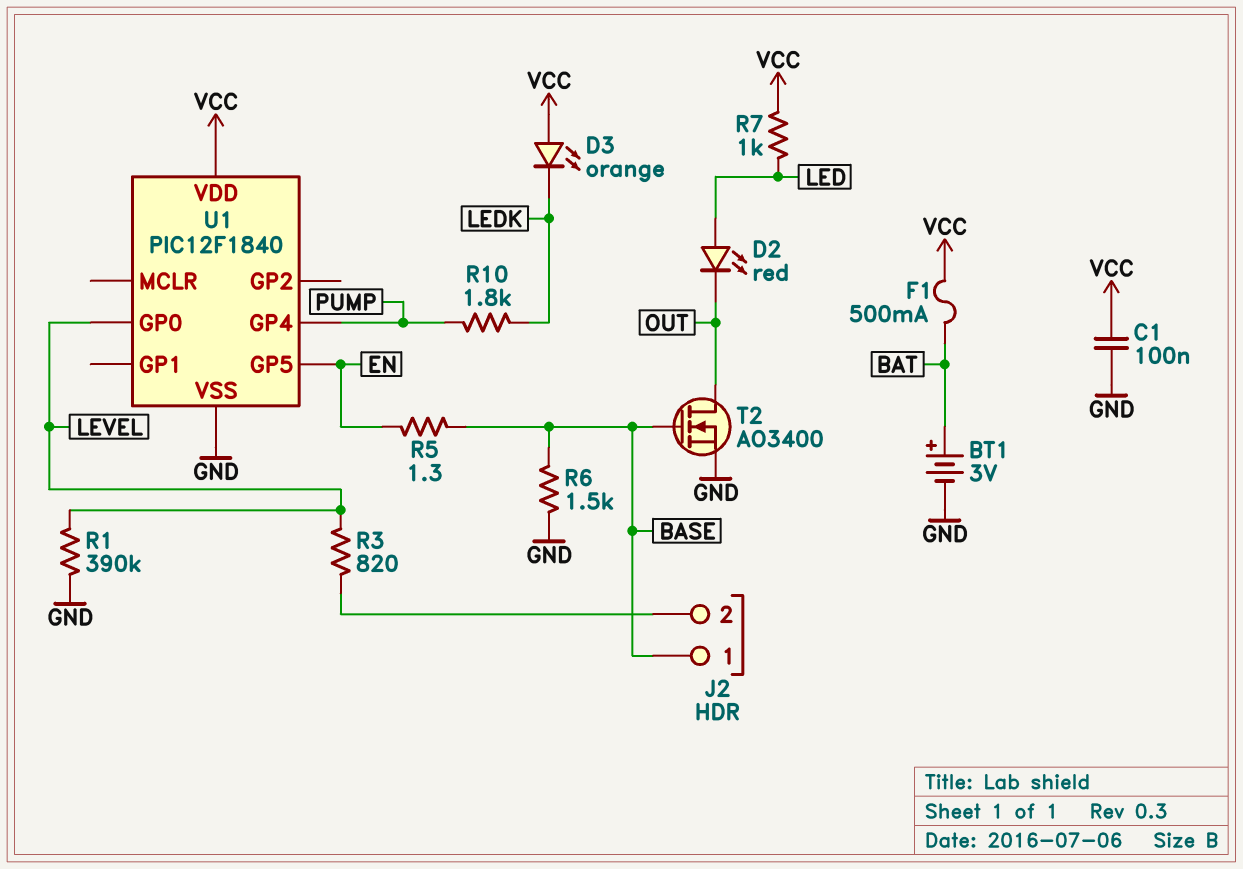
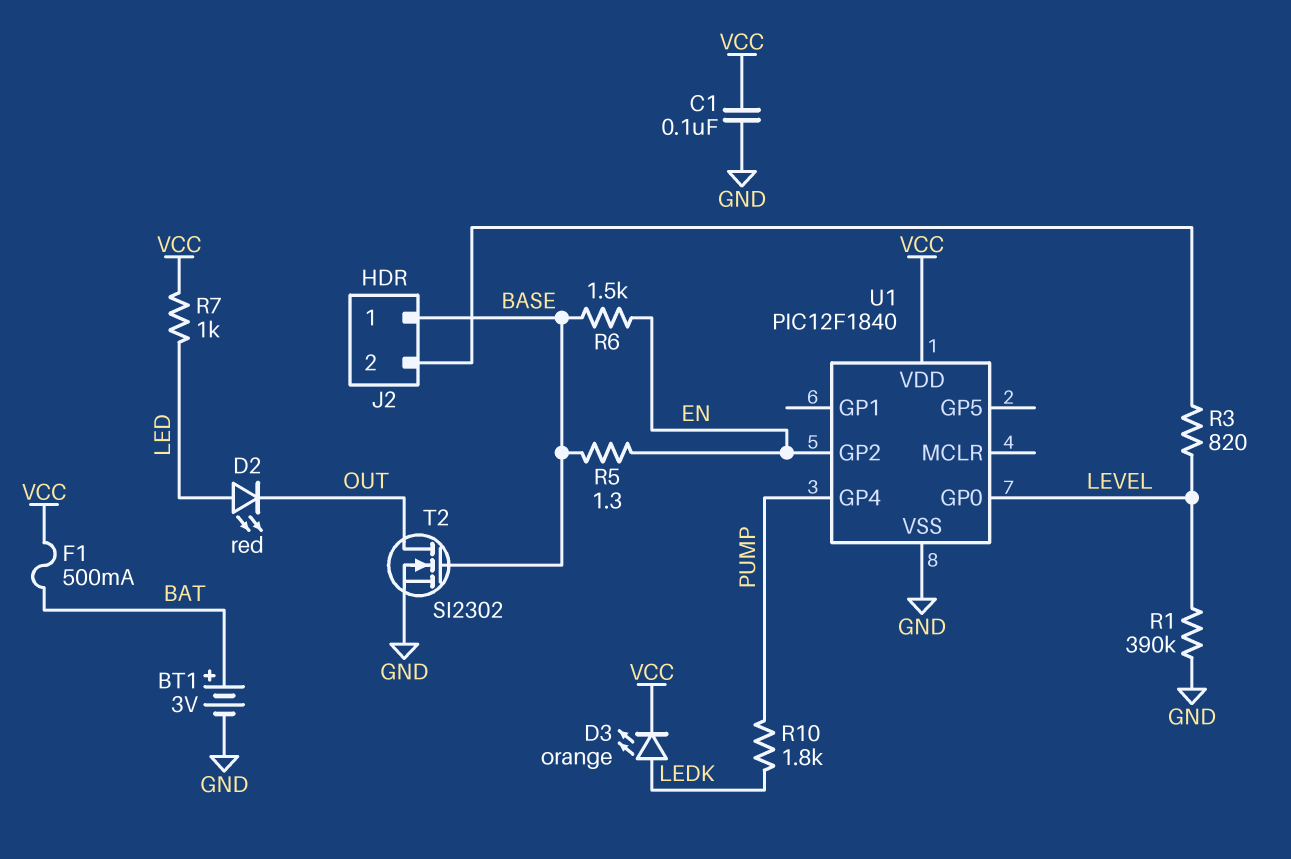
D3: LED orange (A VCC, K LEDK) -> LED orange (A LEDK, K VCC)
R6: 1.5k (BASE, GND) -> 1.5k (BASE, EN)
T2: NMOS AO3400 (G BASE, D OUT, S GND) -> NMOS SI2302 (G BASE, D OUT, S GND)
U1 pin GP2: none -> EN
U1 pin GP5: EN -> none

